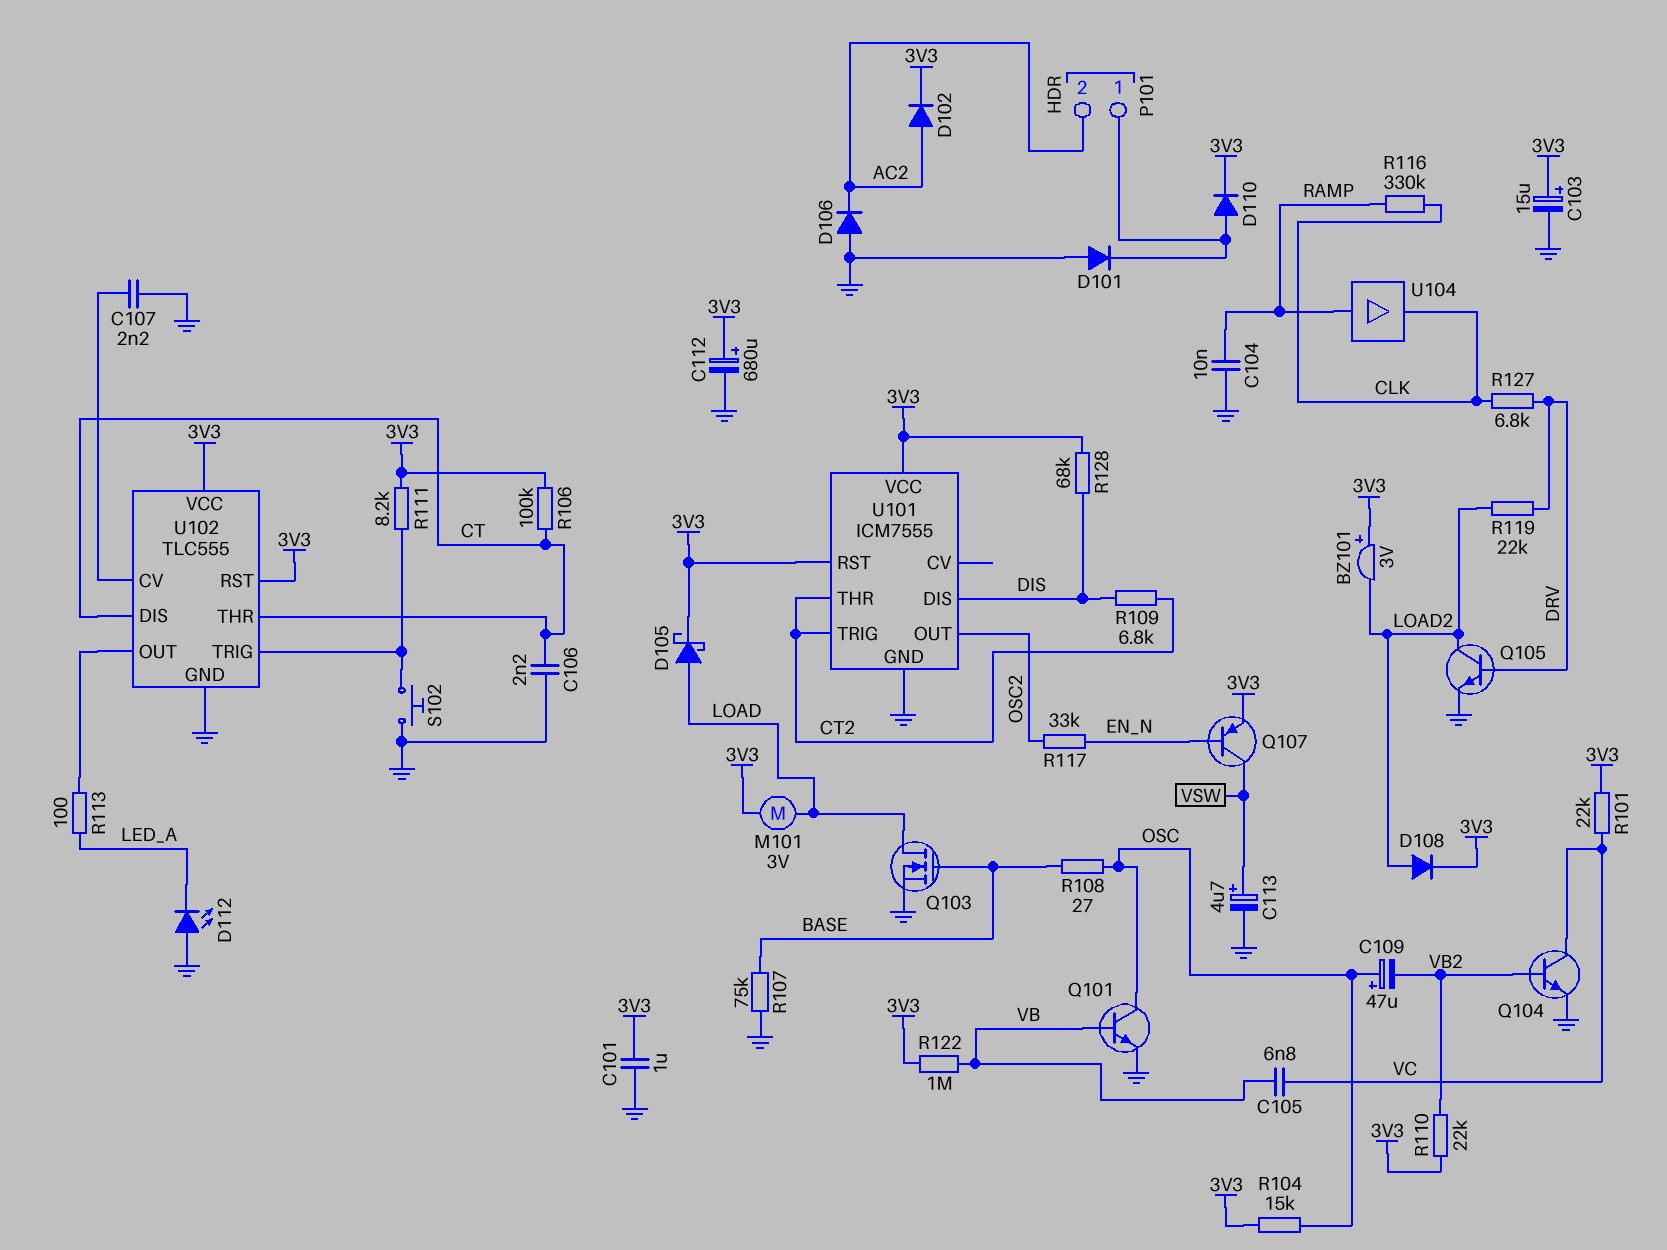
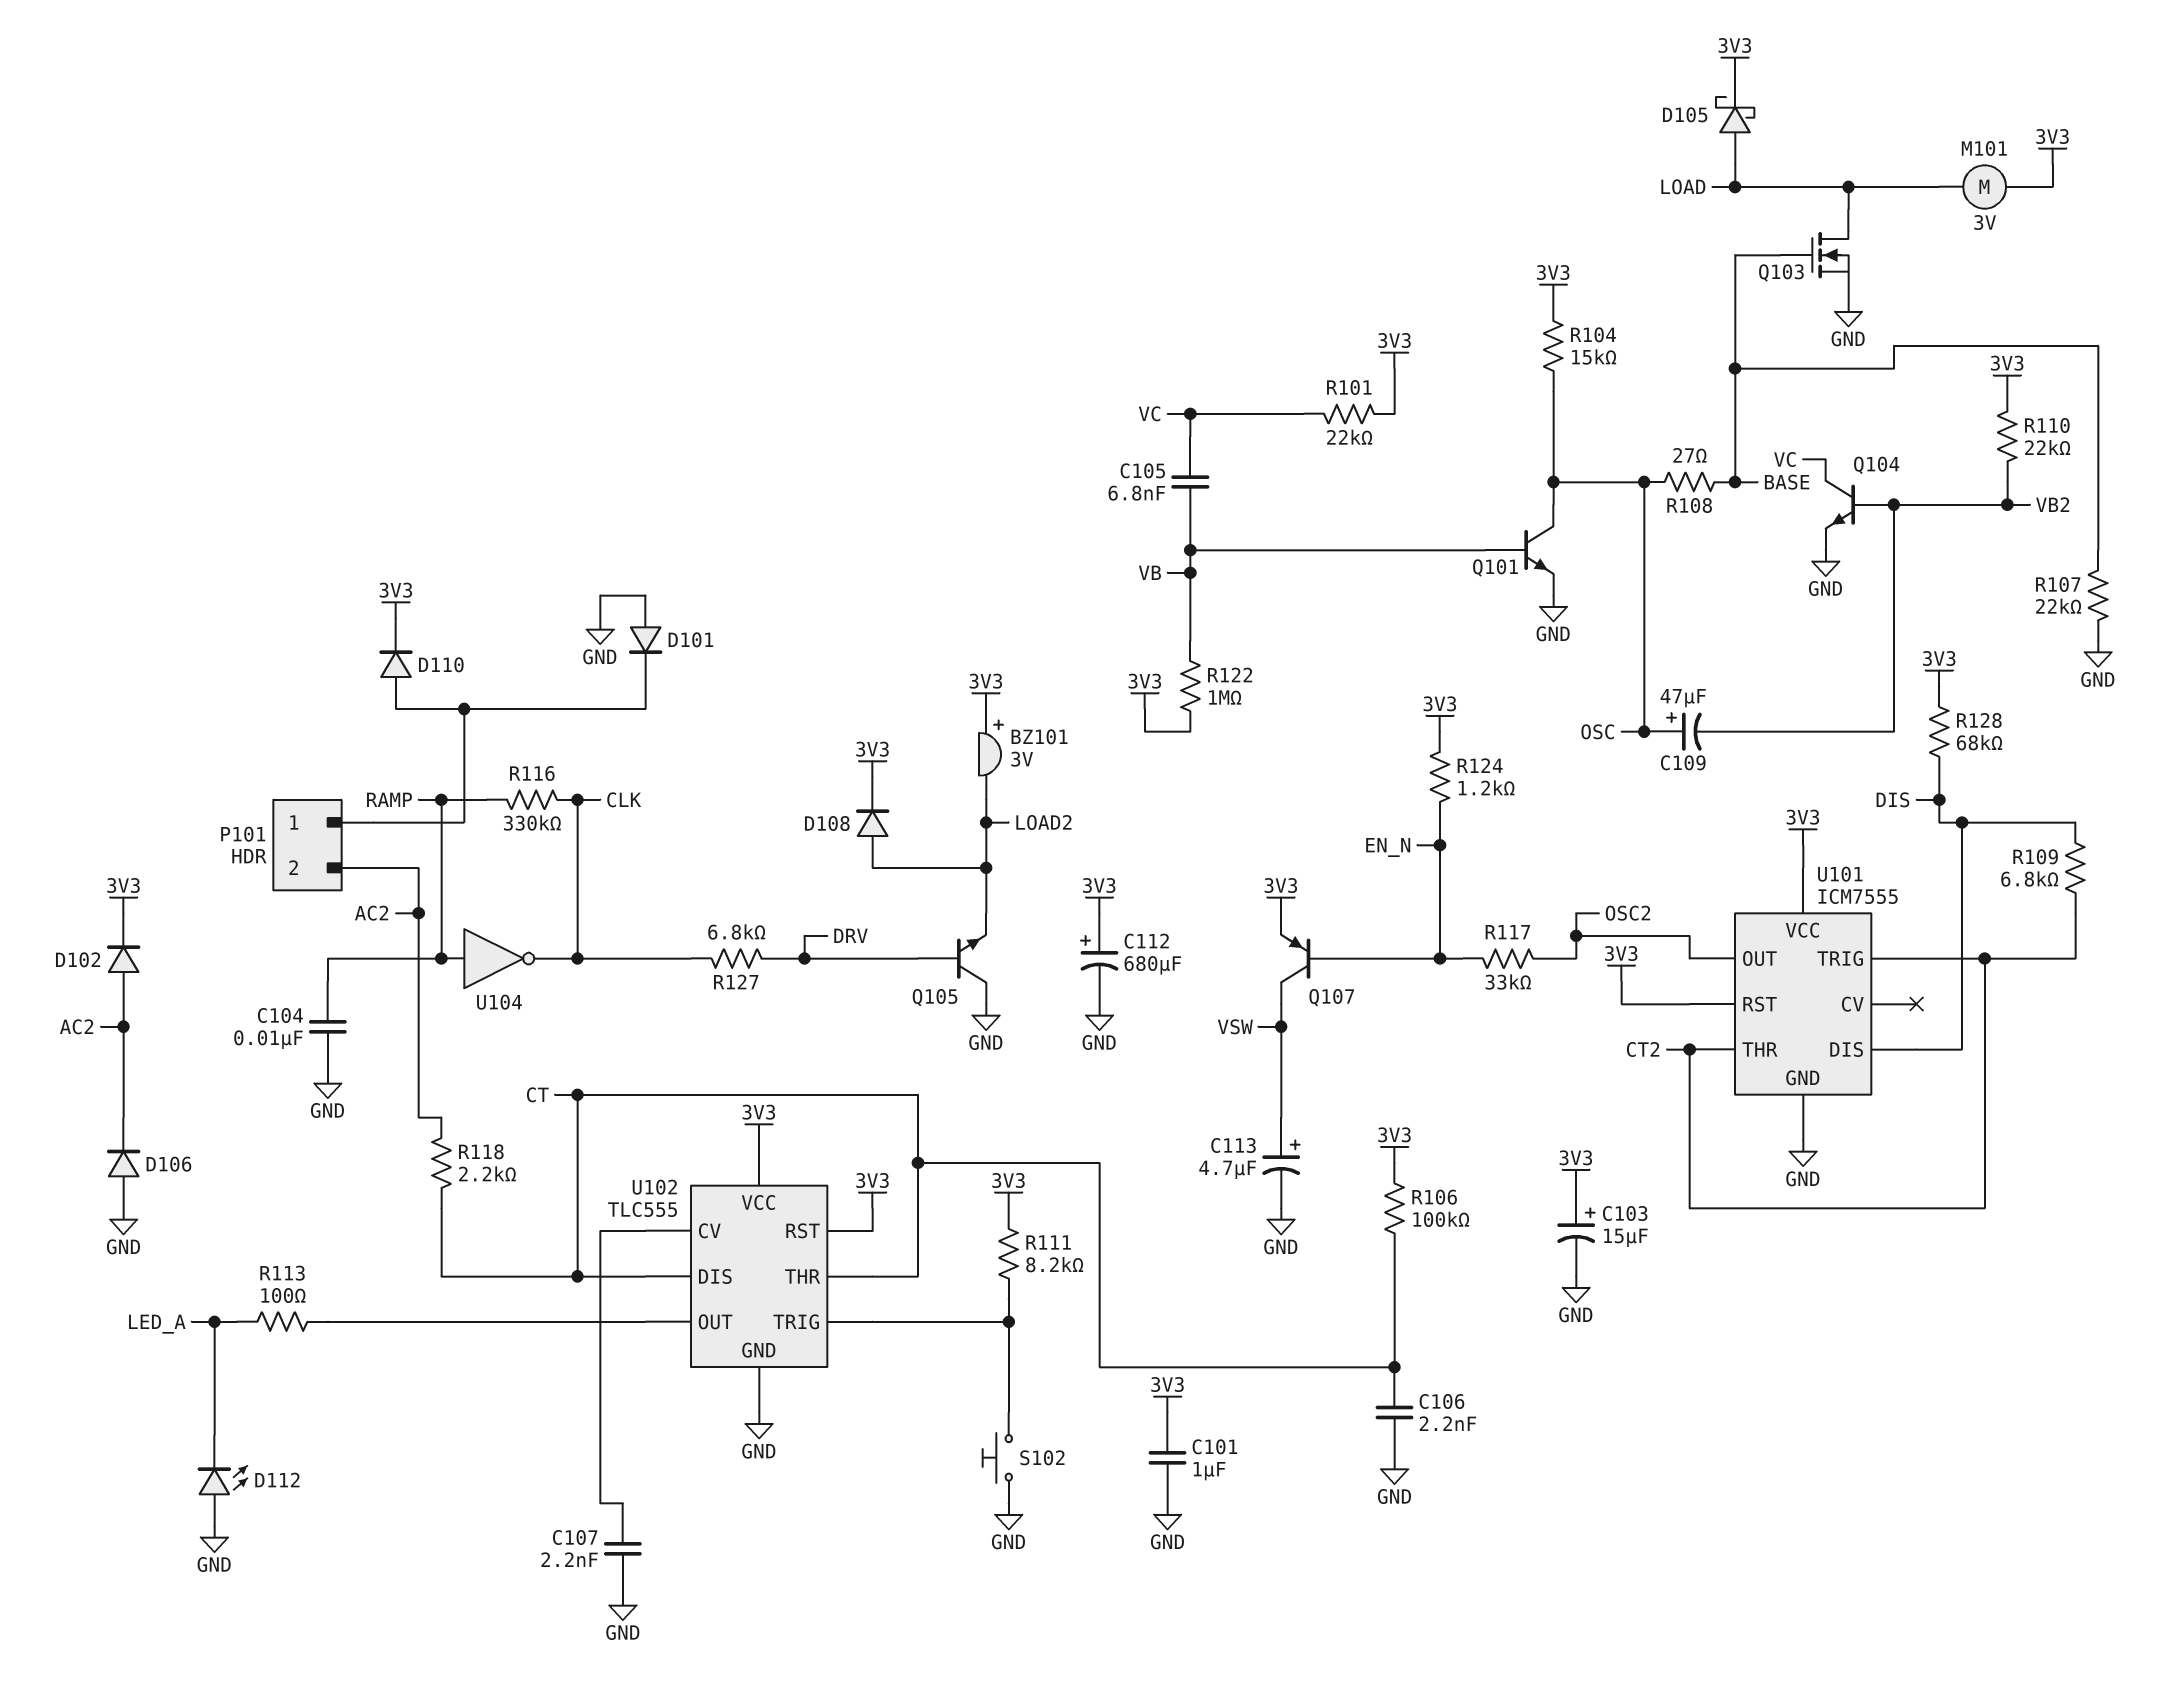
Q105: NPN (B DRV, C LOAD2, E GND) -> NPN (B DRV, C GND, E LOAD2)
R107: 75k (BASE, GND) -> 22k (BASE, GND)
R118: none -> 2.2k (AC2, CT)
R119: 22k (DRV, LOAD2) -> none
R124: none -> 1.2k (3V3, EN_N)
U104: buffer (in RAMP, out CLK) -> NOT (in RAMP, out CLK)

